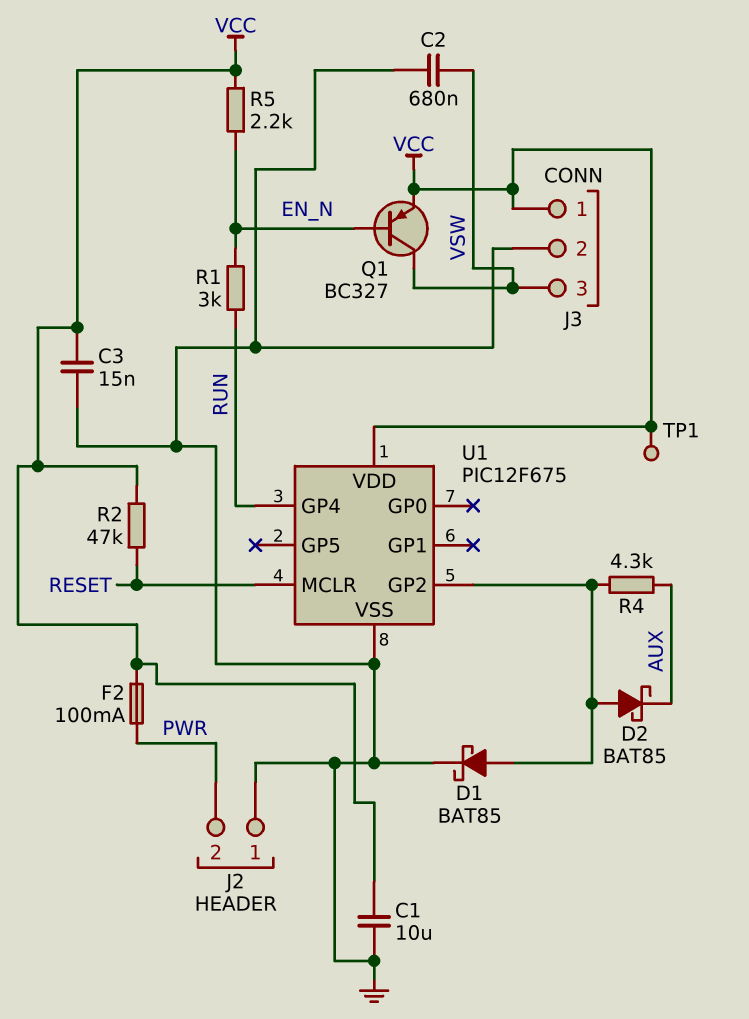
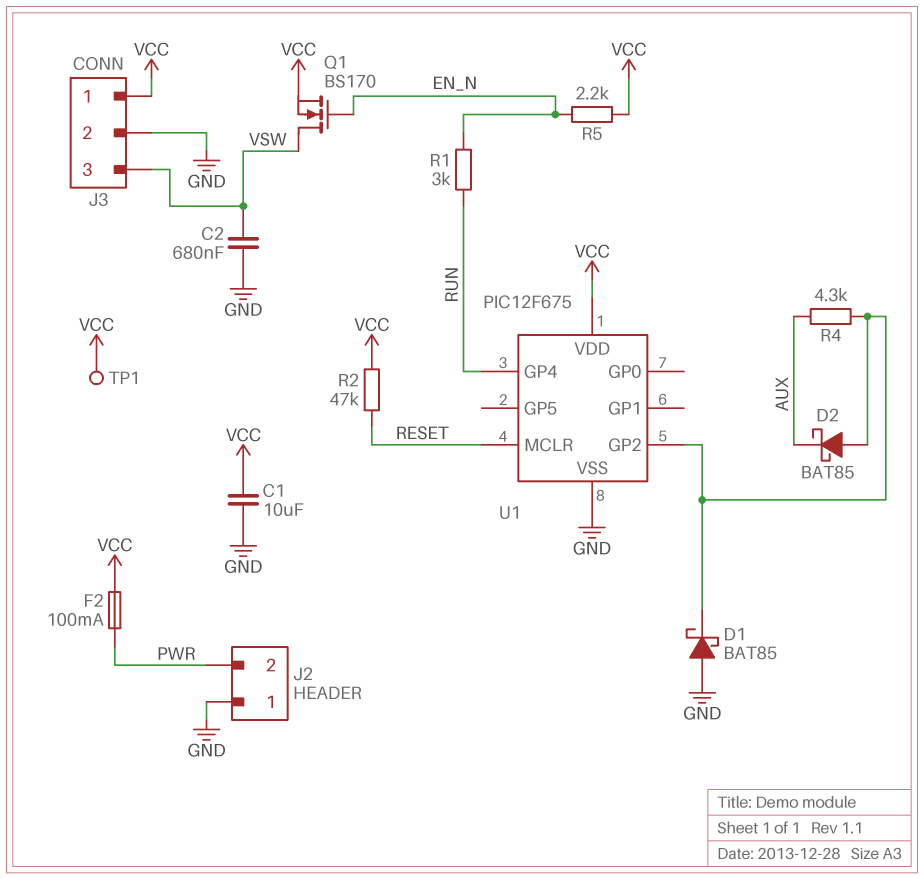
C3: 15nF (GND, VCC) -> none
D1: schottky BAT85 (A U1/GP2, K GND) -> schottky BAT85 (A GND, K U1/GP2)
Q1: PNP BC327 (B EN_N, C VSW, E VCC) -> NMOS BS170 (G EN_N, D VSW, S VCC)

